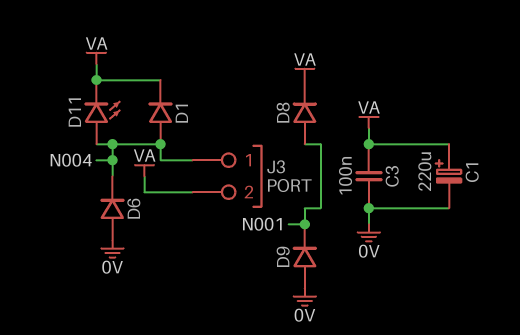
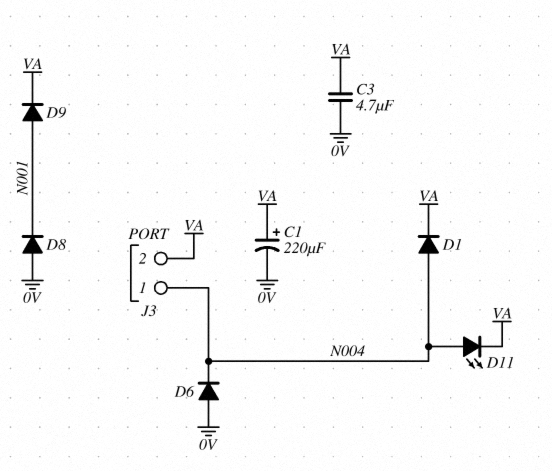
C3: 100nF (0V, VA) -> 4.7uF (0V, VA)
D8: diode (A N001, K VA) -> diode (A 0V, K N001)
D9: diode (A 0V, K N001) -> diode (A N001, K VA)

